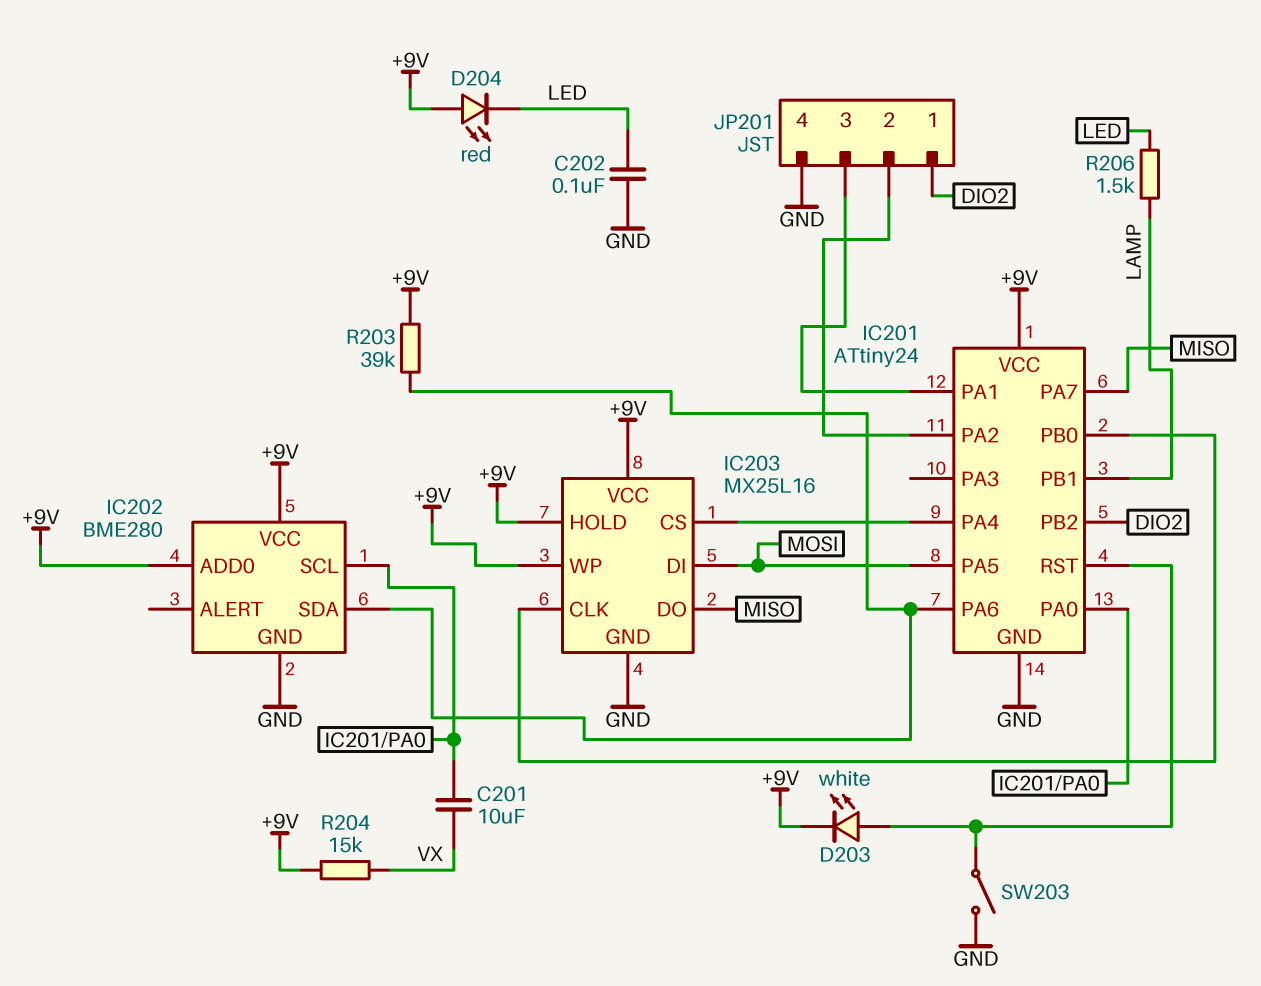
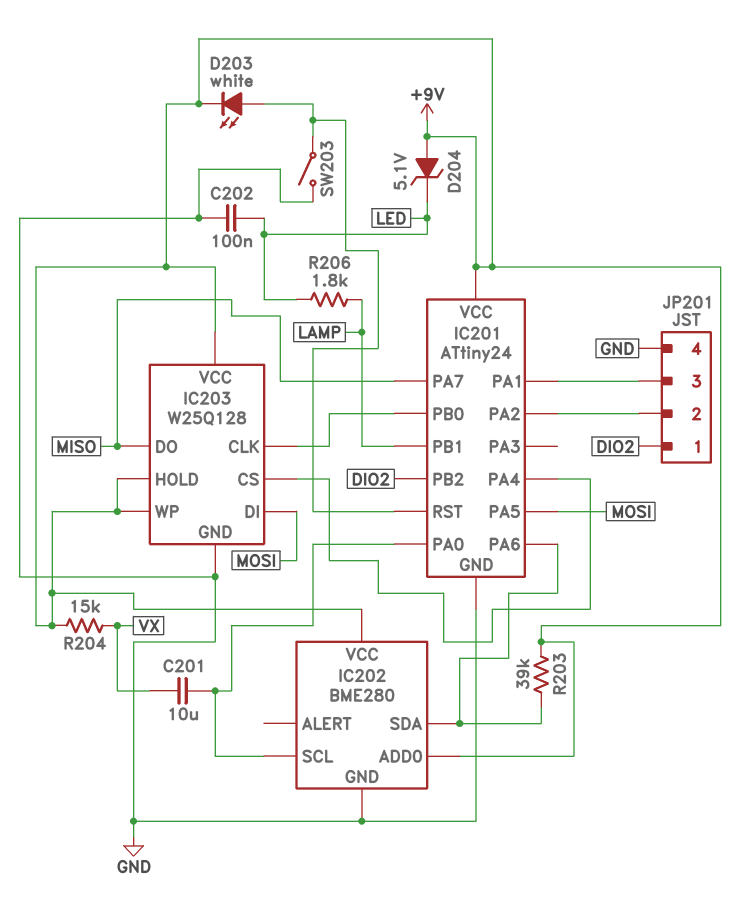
D204: LED red (A +9V, K LED) -> zener 5.1V (A +9V, K LED)
IC203: MX25L16 -> W25Q128
R206: 1.5k (LAMP, LED) -> 1.8k (LAMP, LED)

